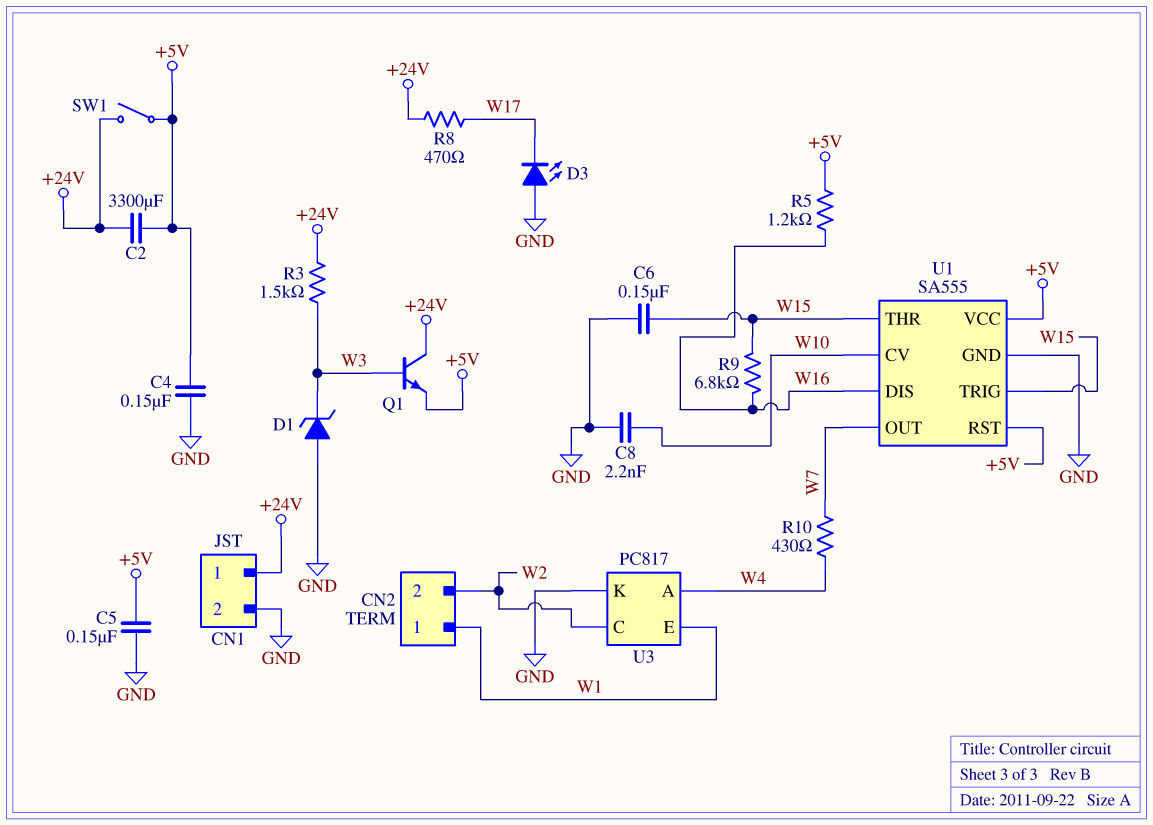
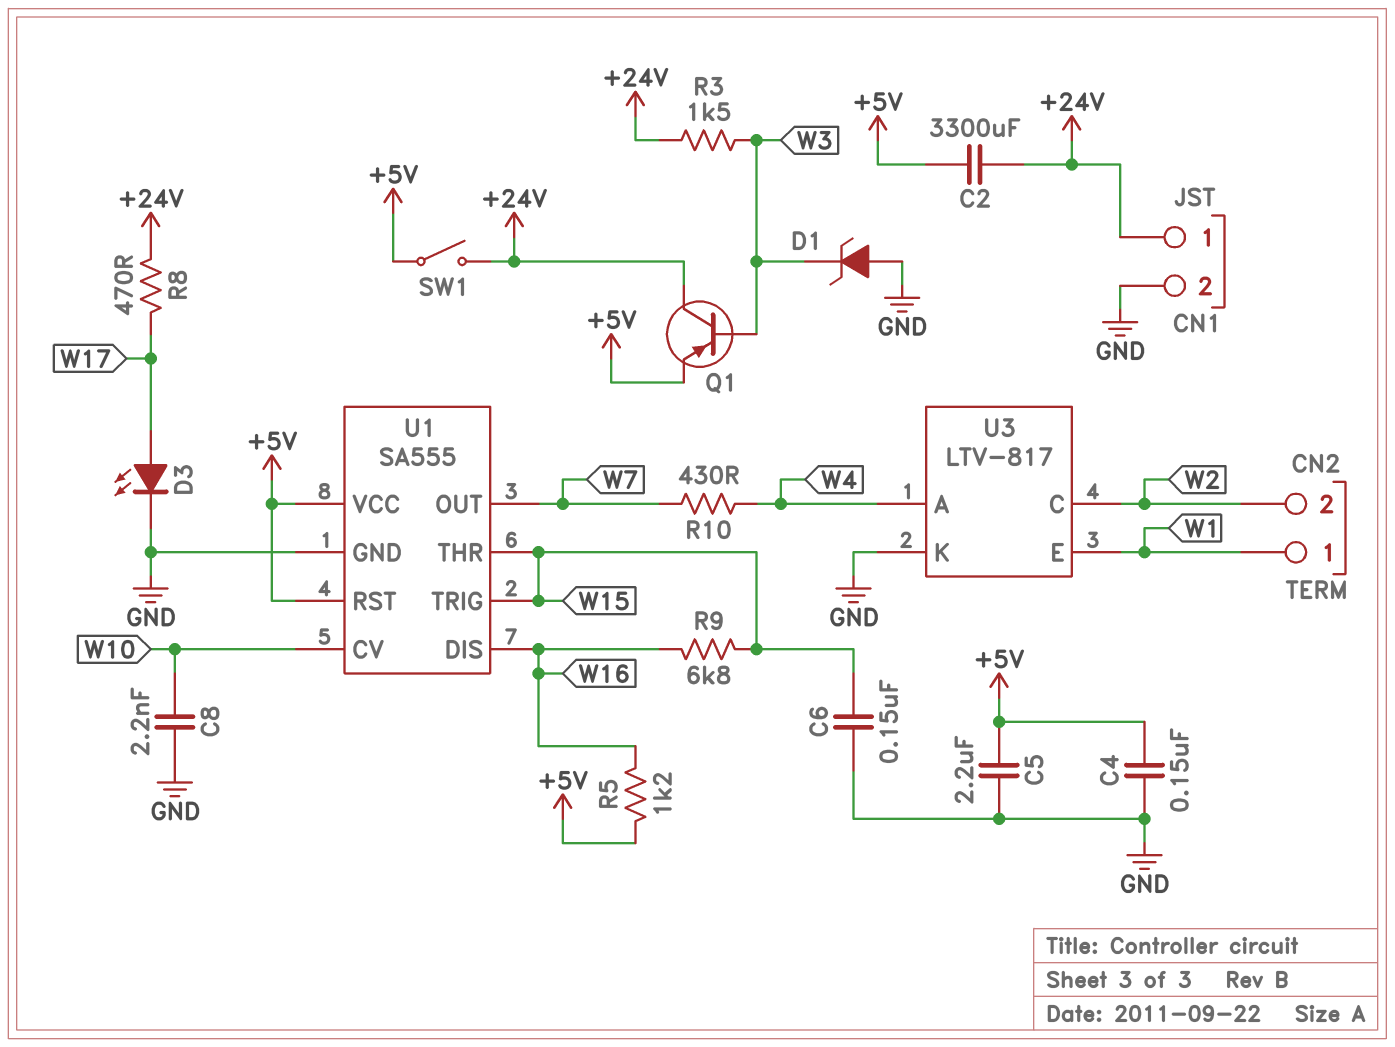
C5: 150nF (+5V, GND) -> 2.2uF (+5V, GND)
D3: LED (A GND, K W17) -> LED (A W17, K GND)
Q1: NPN (B W3, C +24V, E +5V) -> PNP (B W3, C +24V, E +5V)
U3: PC817 -> LTV-817

